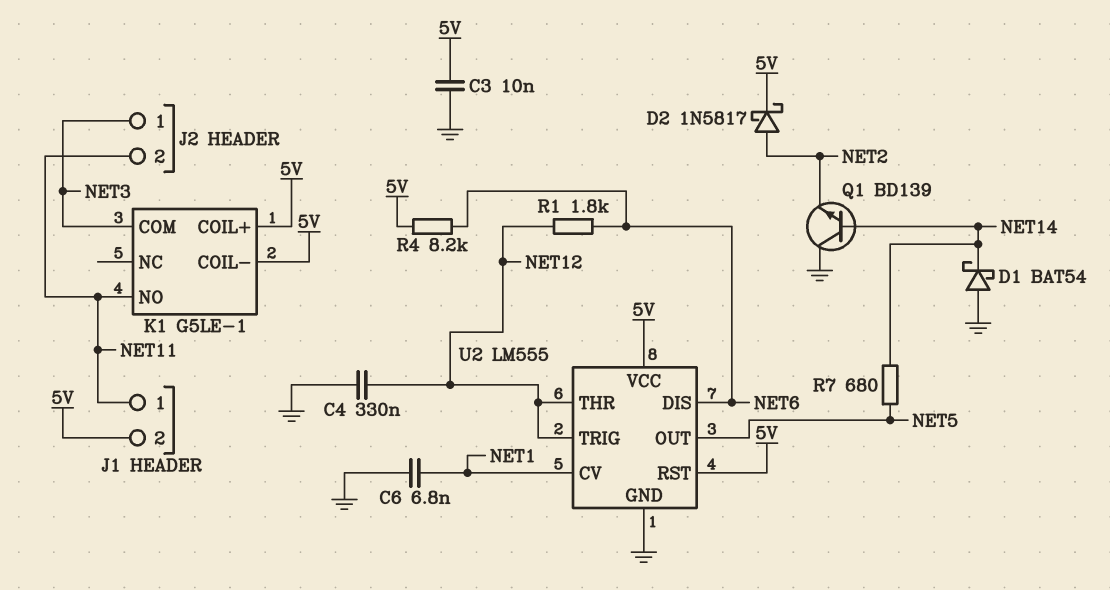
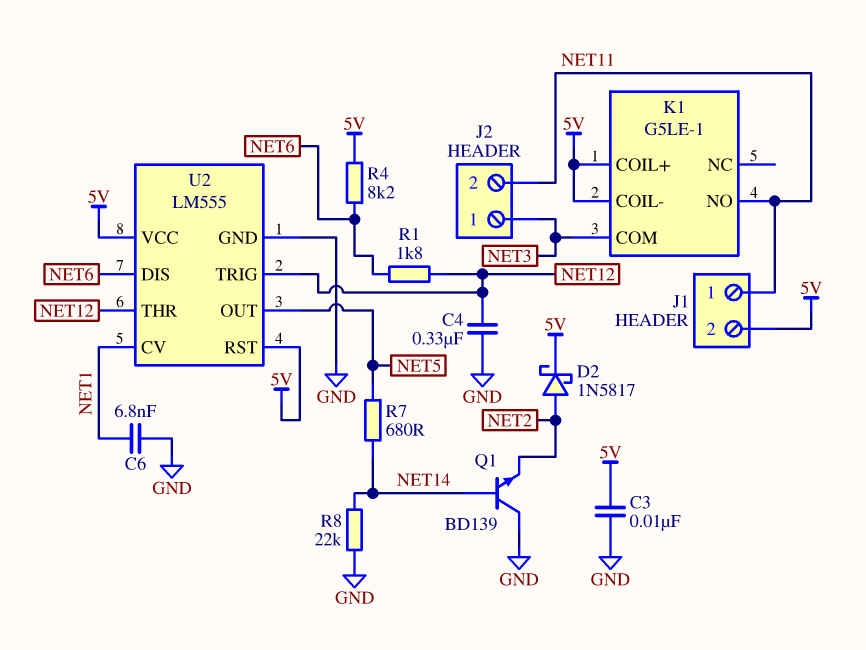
D1: schottky BAT54 (A GND, K NET14) -> none
R8: none -> 22k (GND, NET14)

